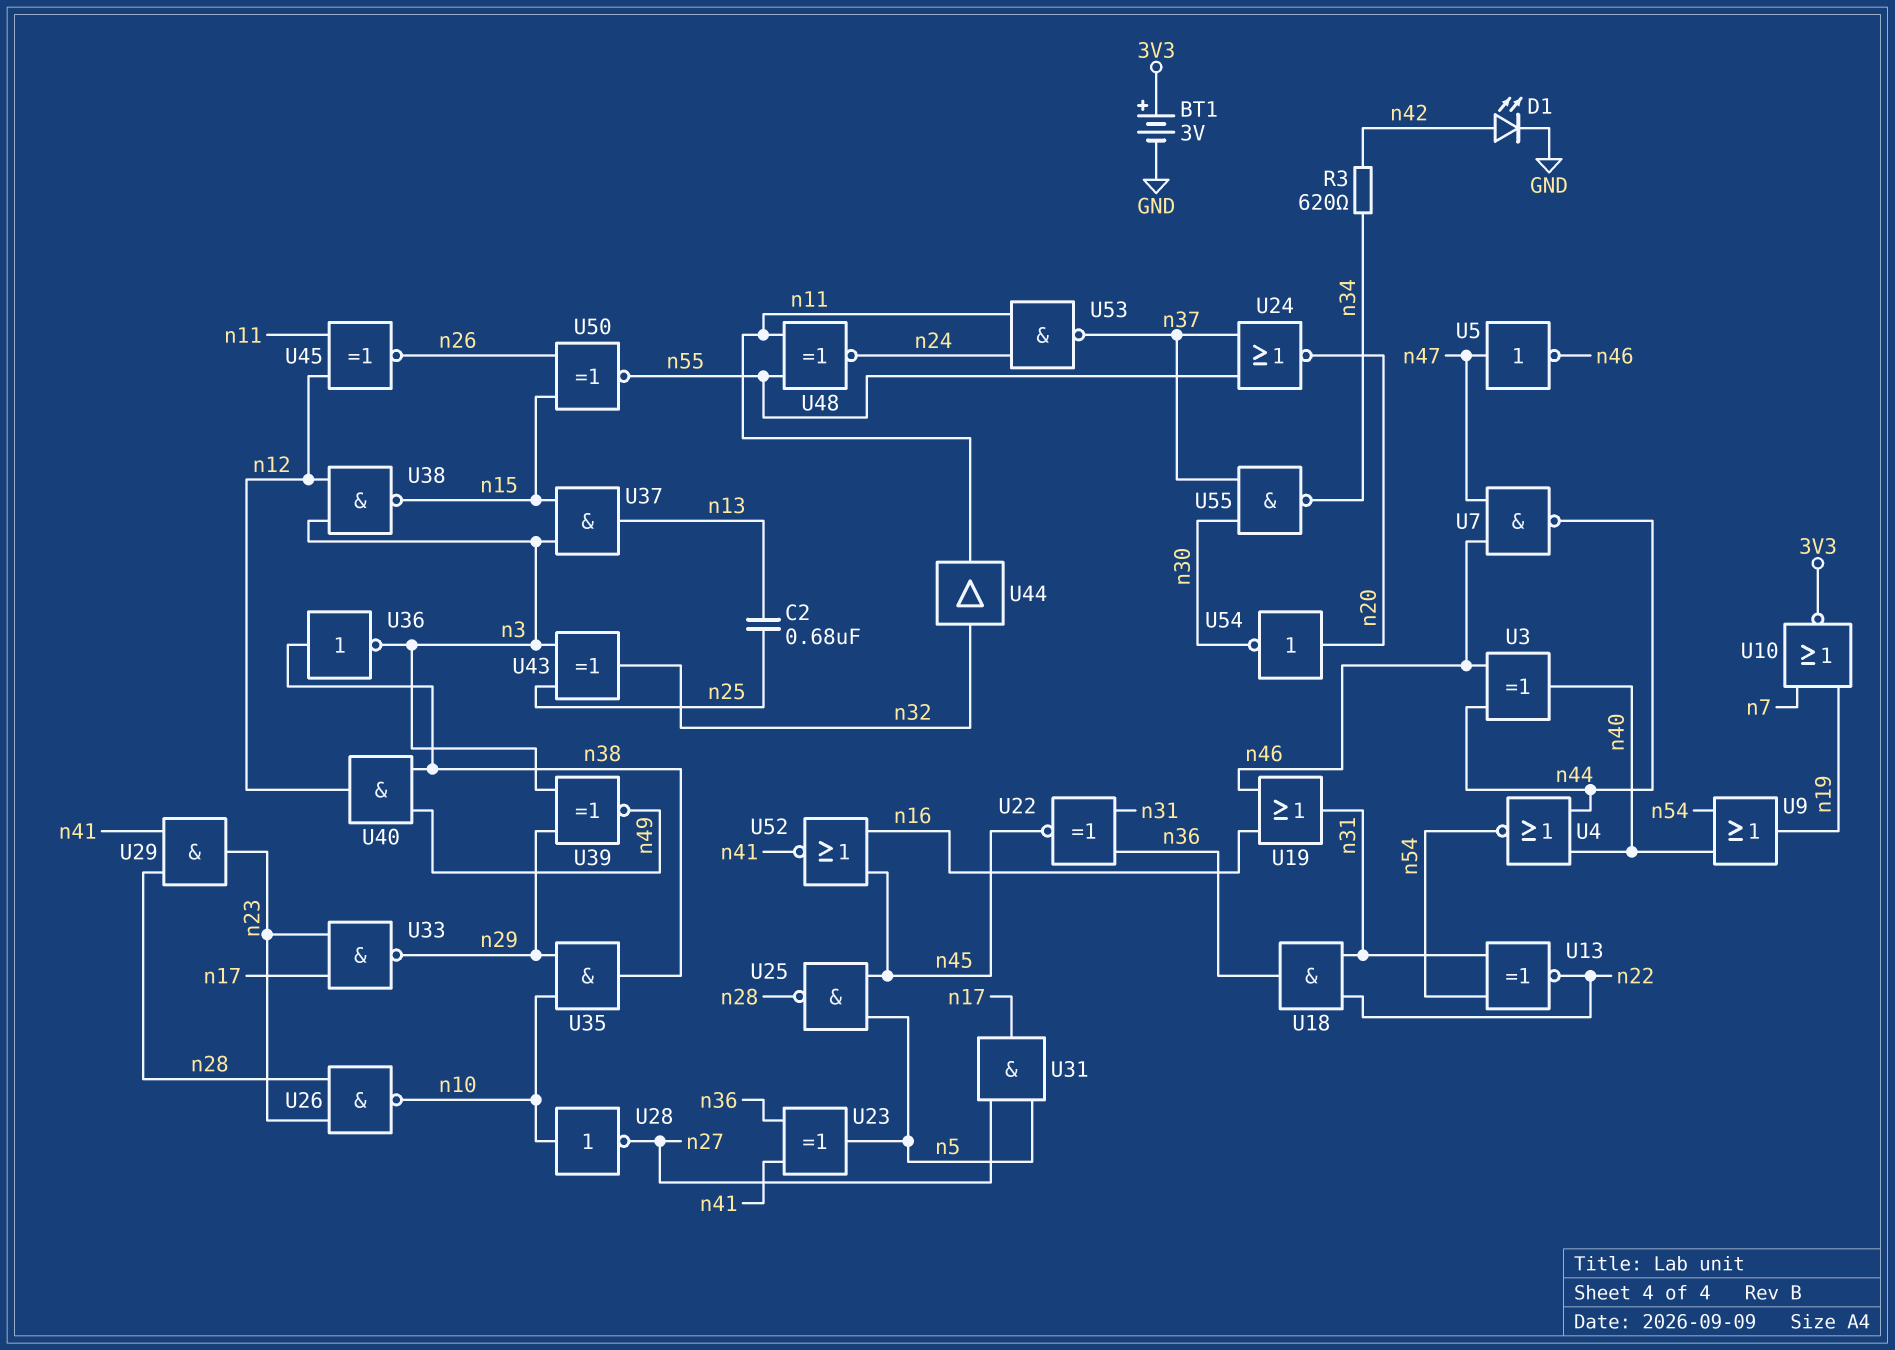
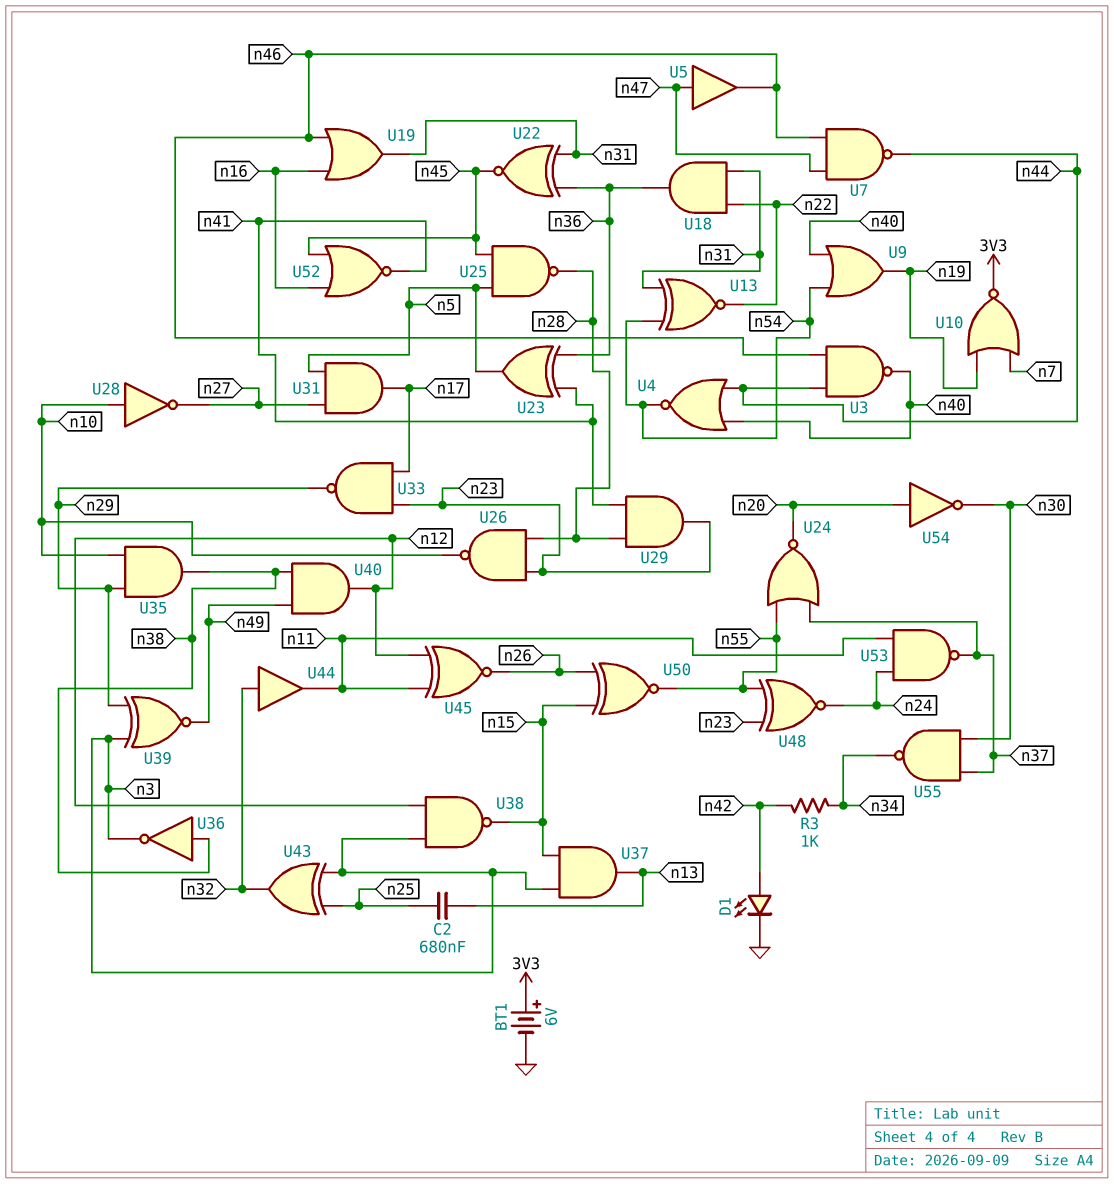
BT1: 3V (plus 3V3, minus GND) -> 6V (plus 3V3, minus GND)
R3: 620 (n34, n42) -> 1k (n34, n42)
U3: XOR (in n44, in n46, out n40) -> NAND (in n44, in n46, out n40)
U5: NOT (in n47, out n46) -> buffer (in n47, out n46)
U48: XNOR (in n11, in n55, out n24) -> XNOR (in n23, in n55, out n24)

